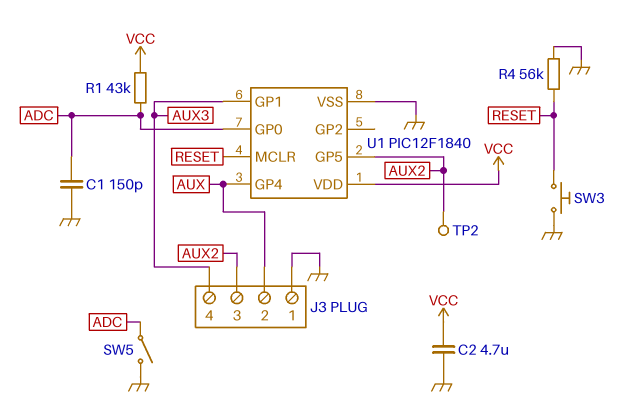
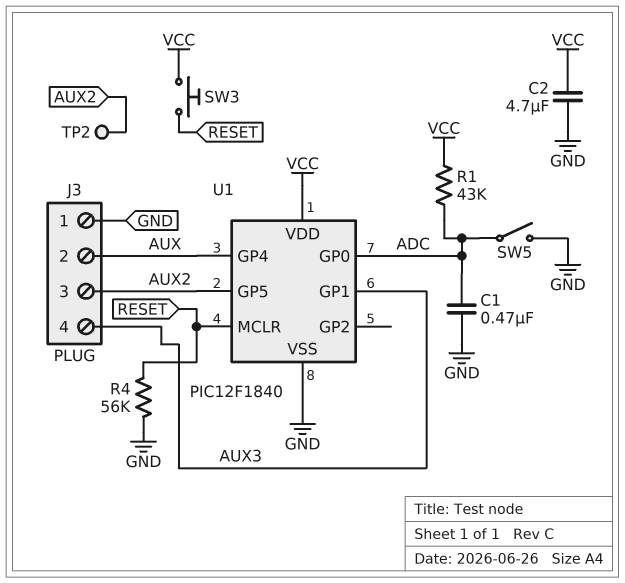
C1: 150pF (ADC, GND) -> 470nF (ADC, GND)
SW3: button (GND, RESET) -> button (RESET, VCC)

